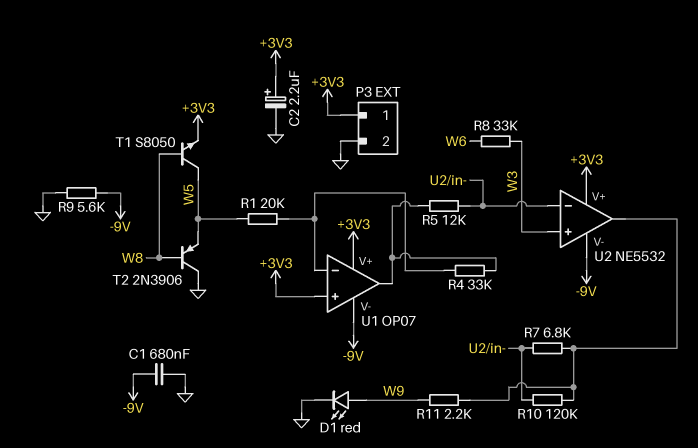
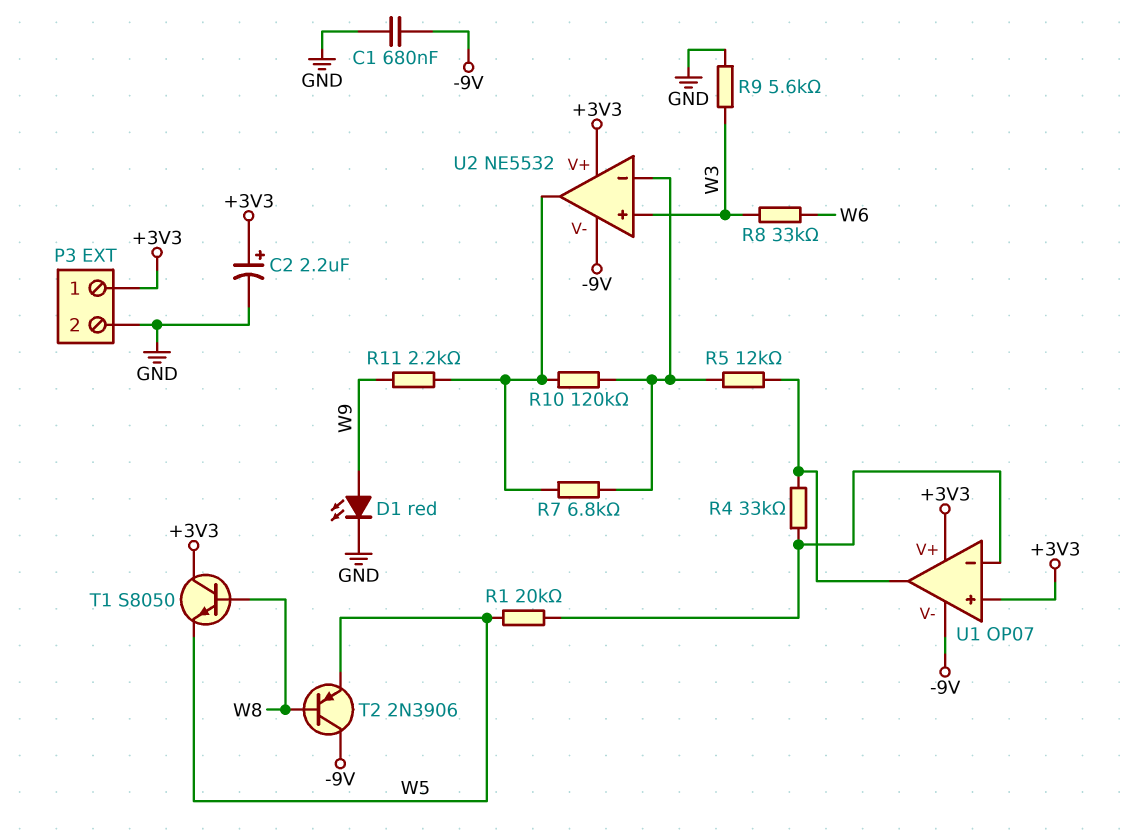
R9: 5.6k (-9V, GND) -> 5.6k (GND, W3)
T1: NPN S8050 (B W8, C W5, E +3V3) -> NPN S8050 (B W8, C +3V3, E W5)
T2: PNP 2N3906 (B W8, C GND, E W5) -> PNP 2N3906 (B W8, C -9V, E W5)

